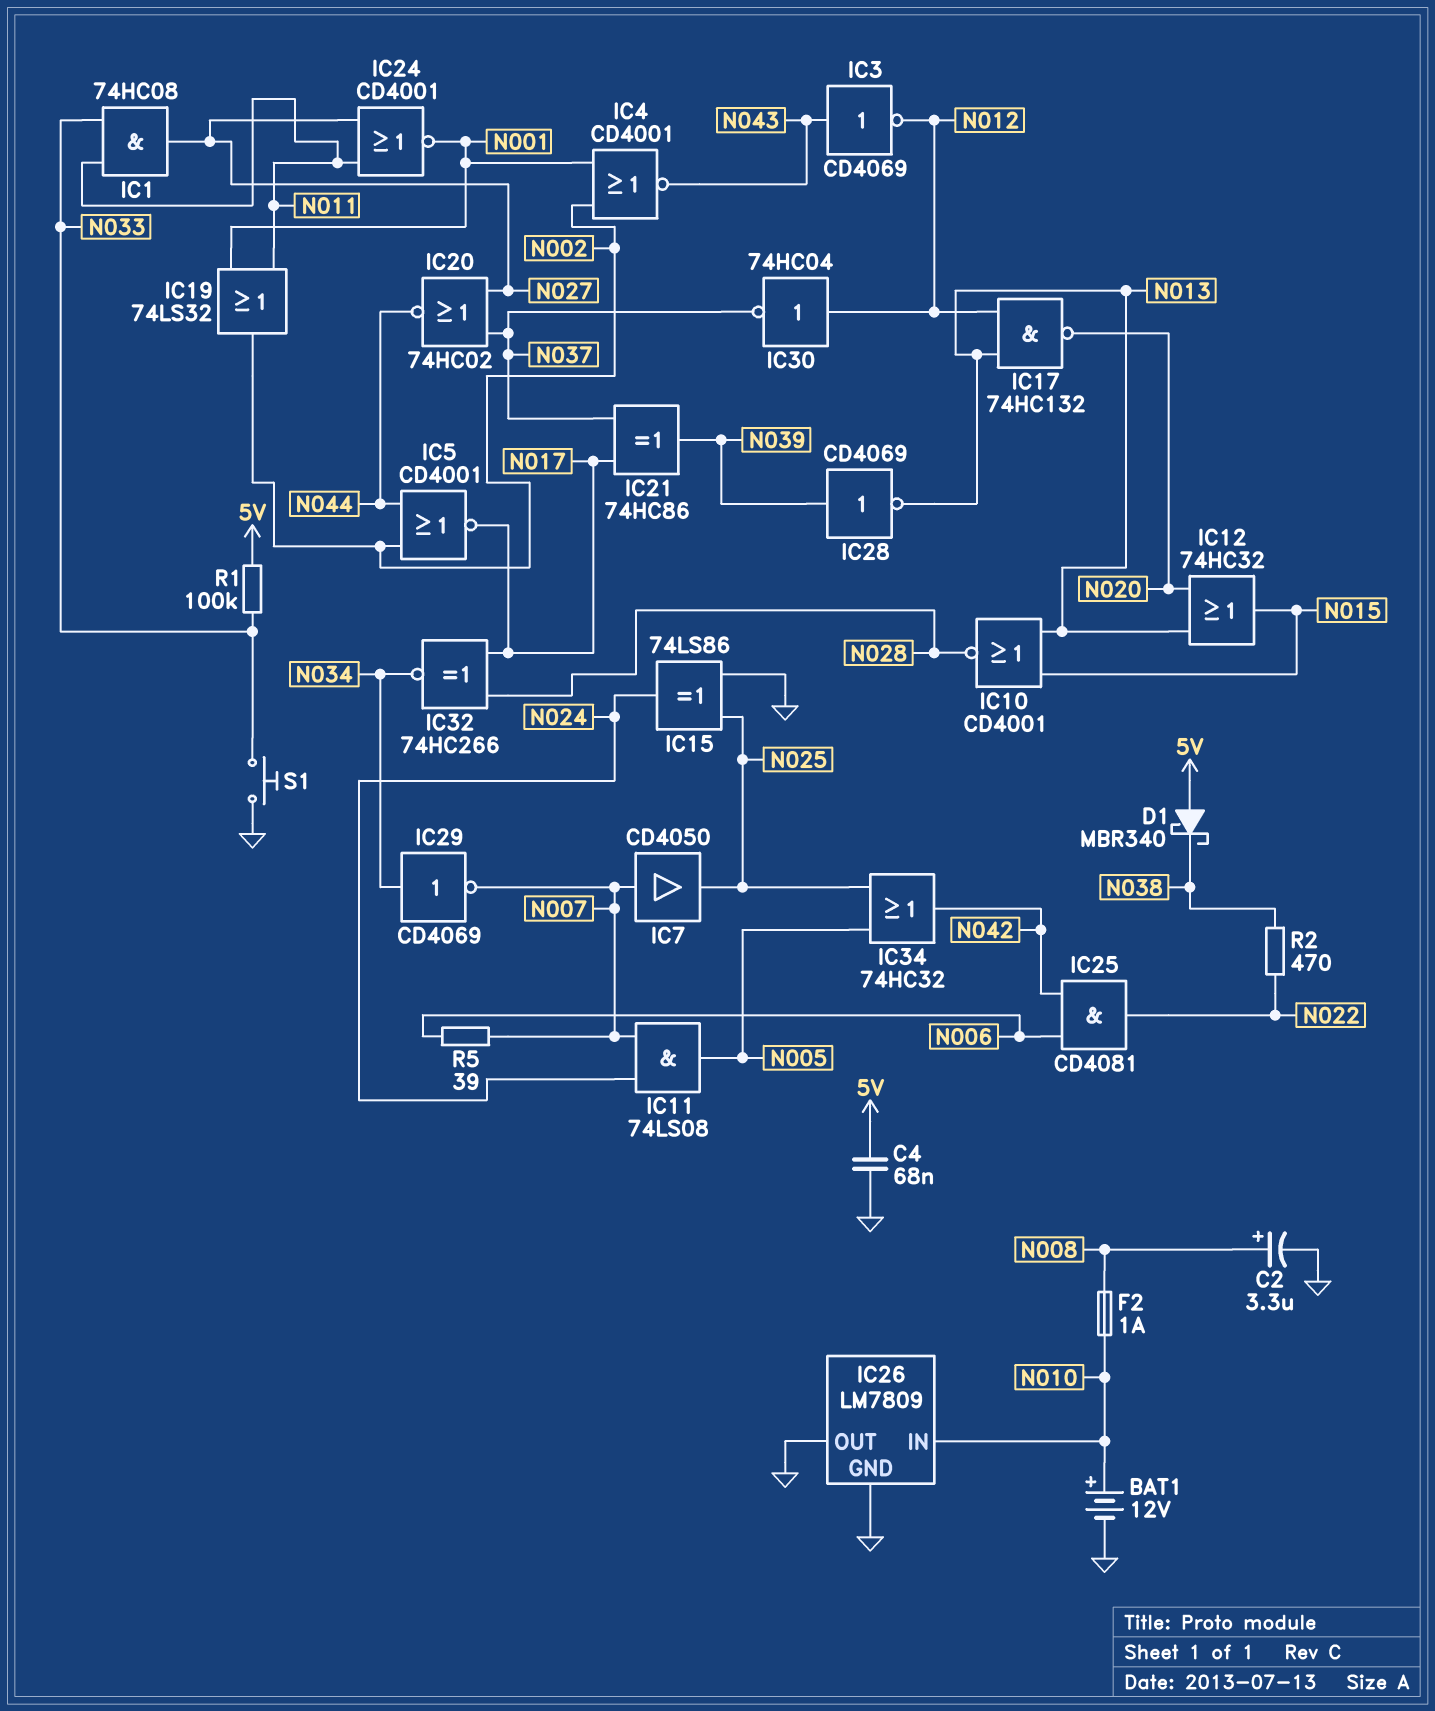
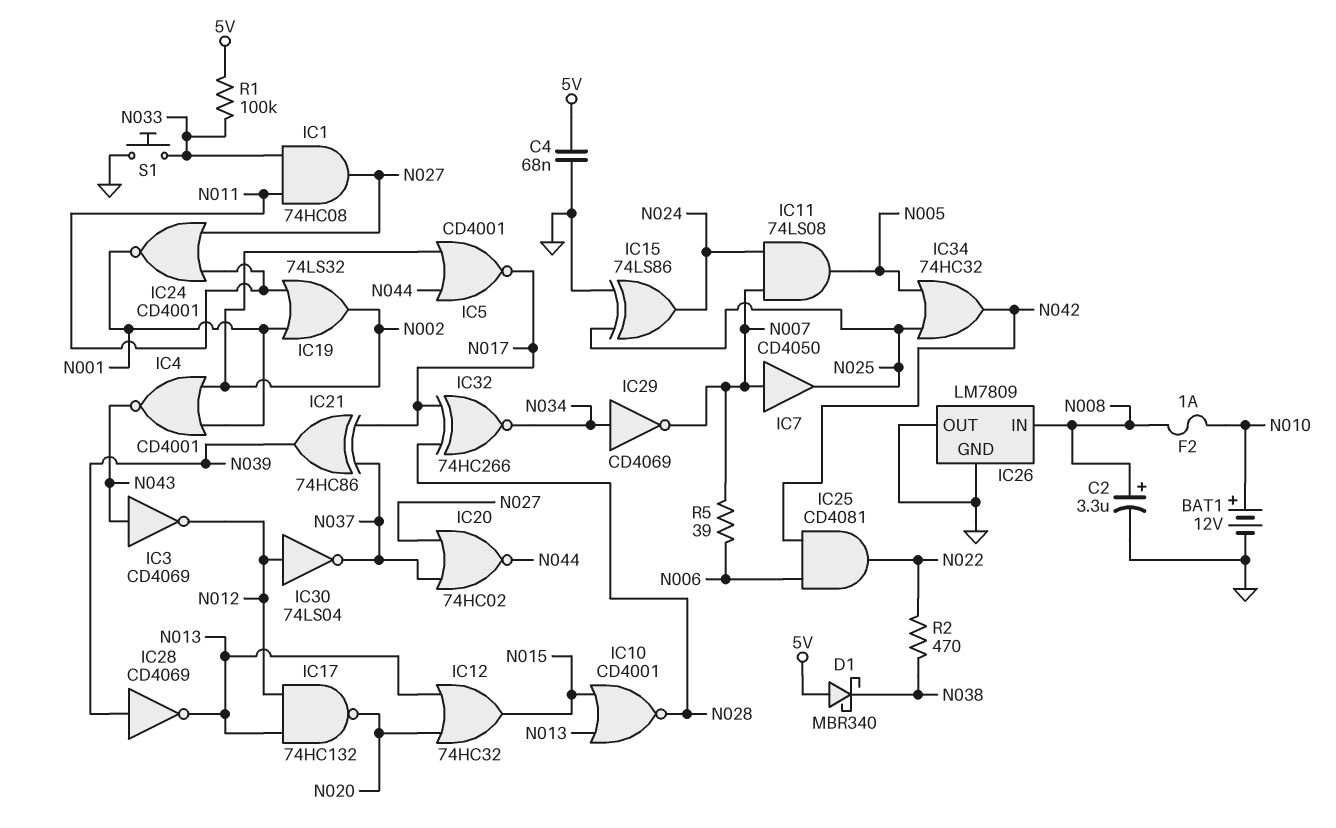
IC26 pin IN: N010 -> N008
IC30: NOT 74HC04 (in N012, out N037) -> NOT 74LS04 (in N012, out N037)

